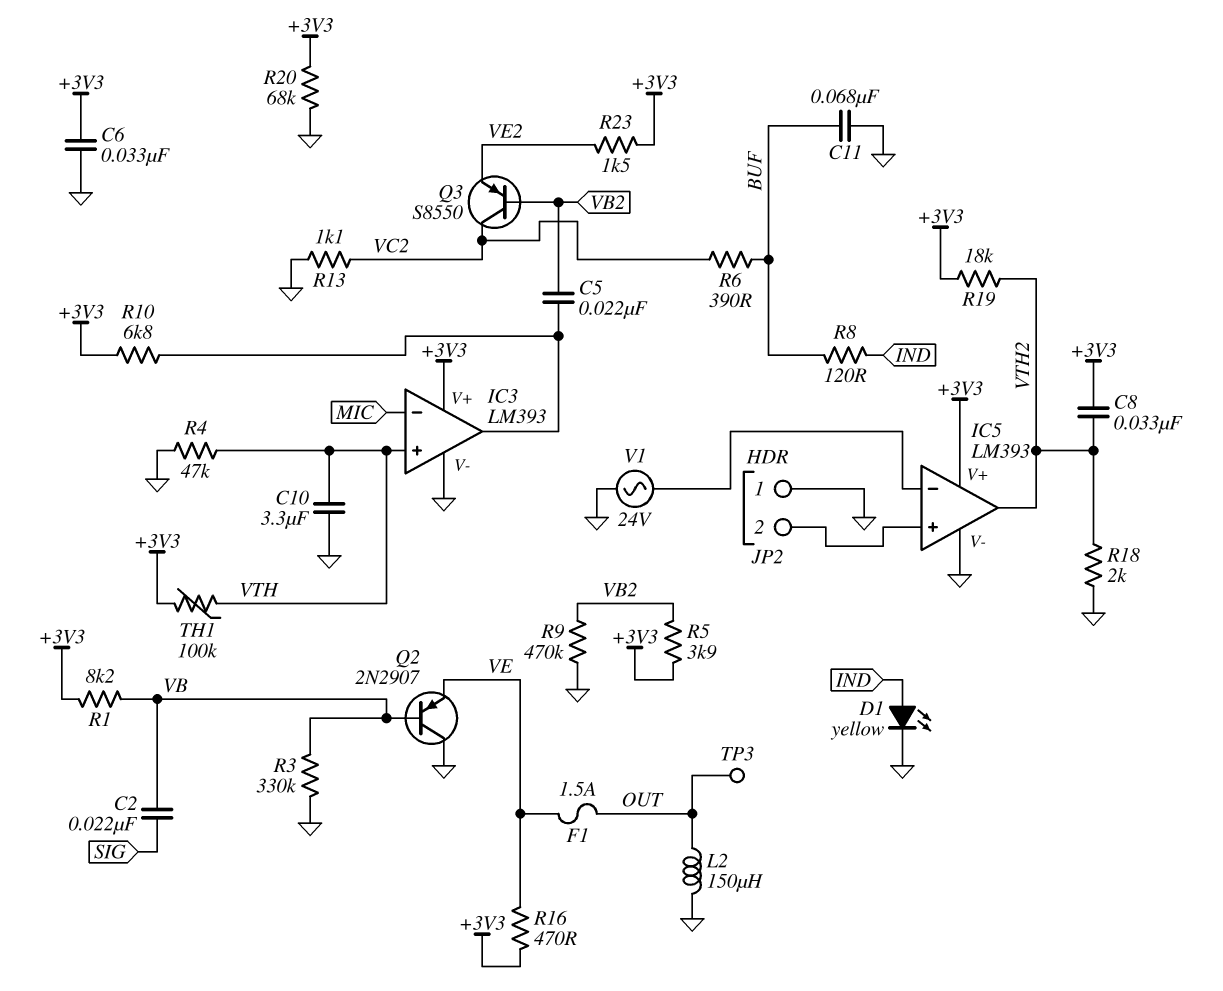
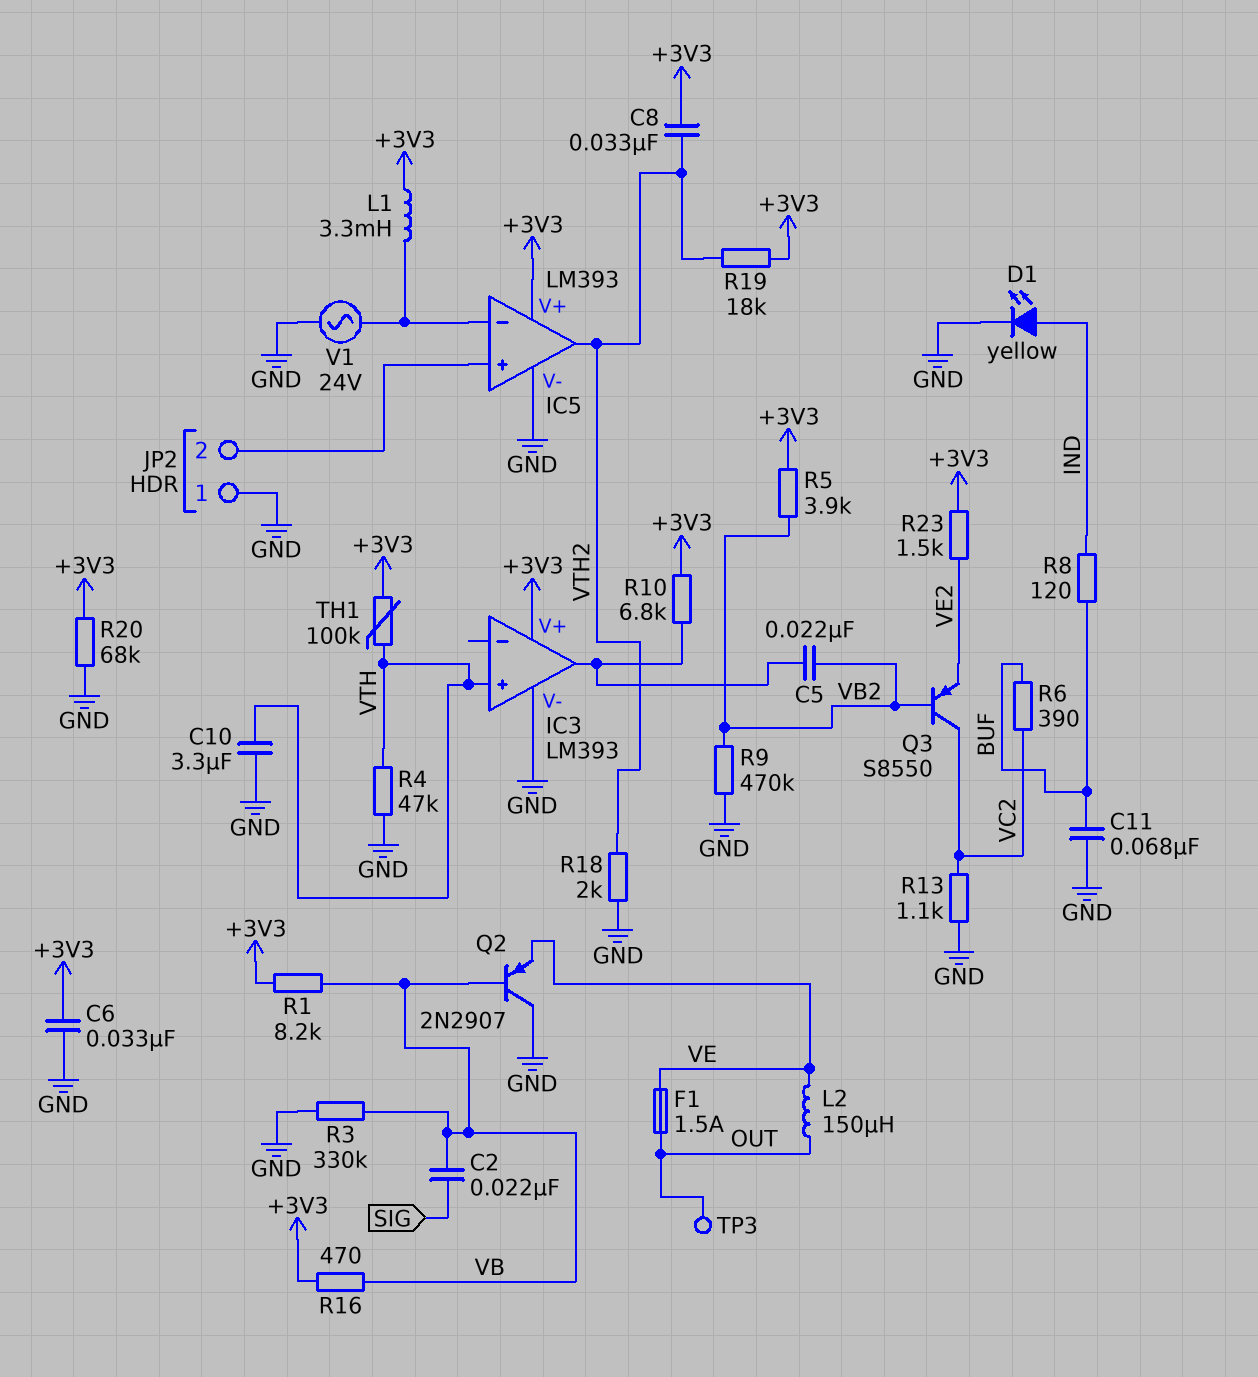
IC3 pin in-: MIC -> none
L1: none -> 3.3mH (+3V3, IC5/in-)
L2: 150uH (GND, OUT) -> 150uH (OUT, VE)
R16: 470 (+3V3, VE) -> 470 (+3V3, VB)

